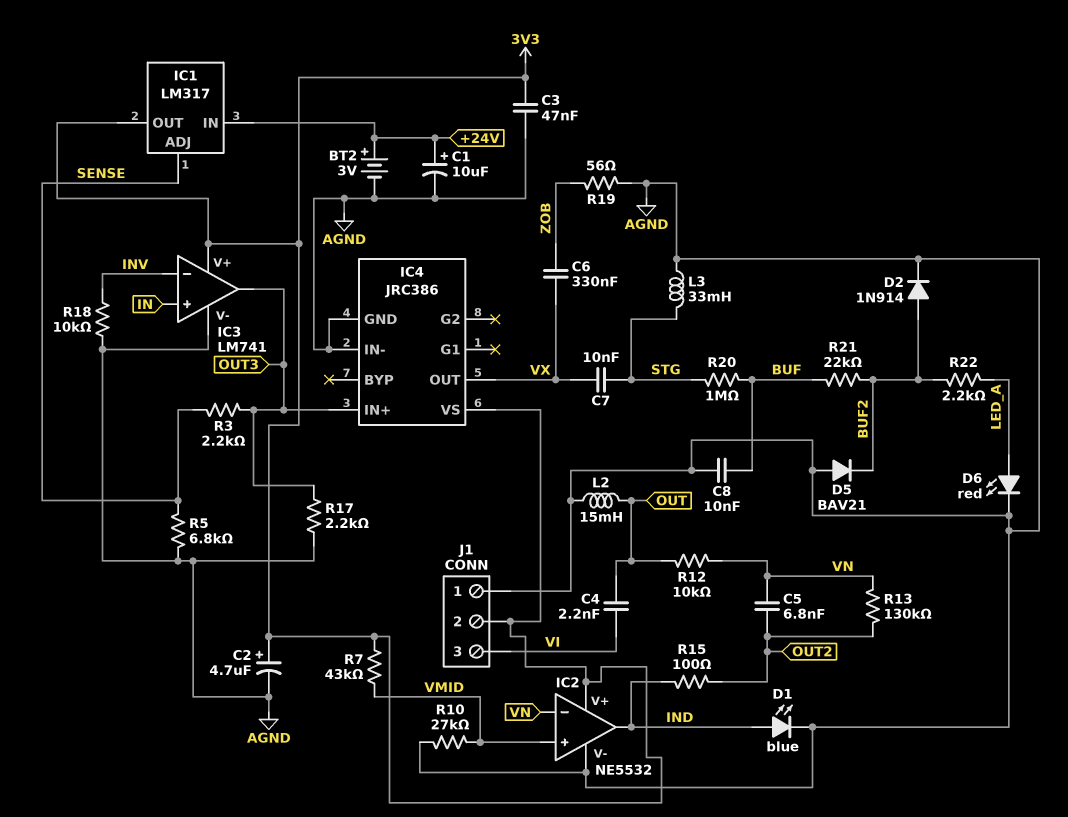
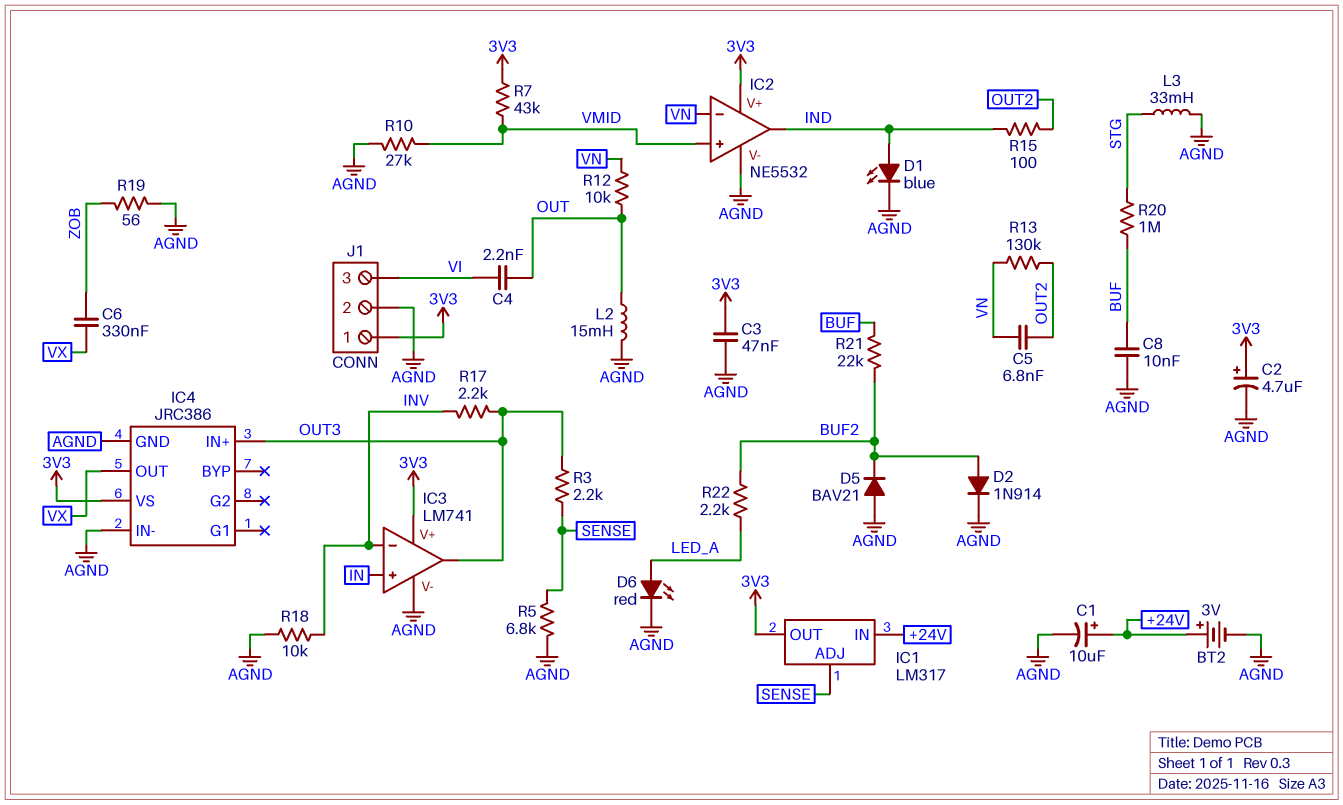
C7: 10nF (STG, VX) -> none
J1 pin 1: AGND -> 3V3
J1 pin 2: 3V3 -> AGND
R17: 2.2k (AGND, OUT3) -> 2.2k (INV, OUT3)

